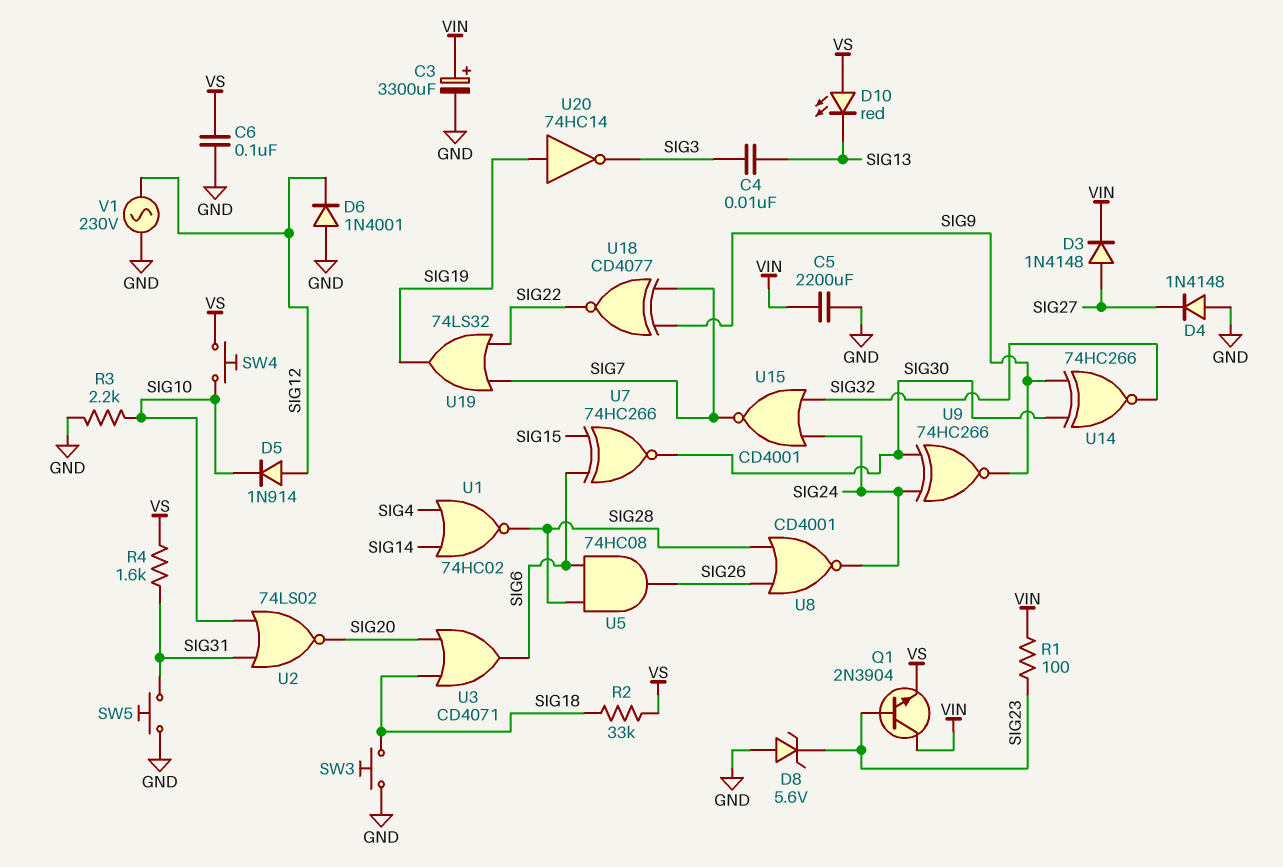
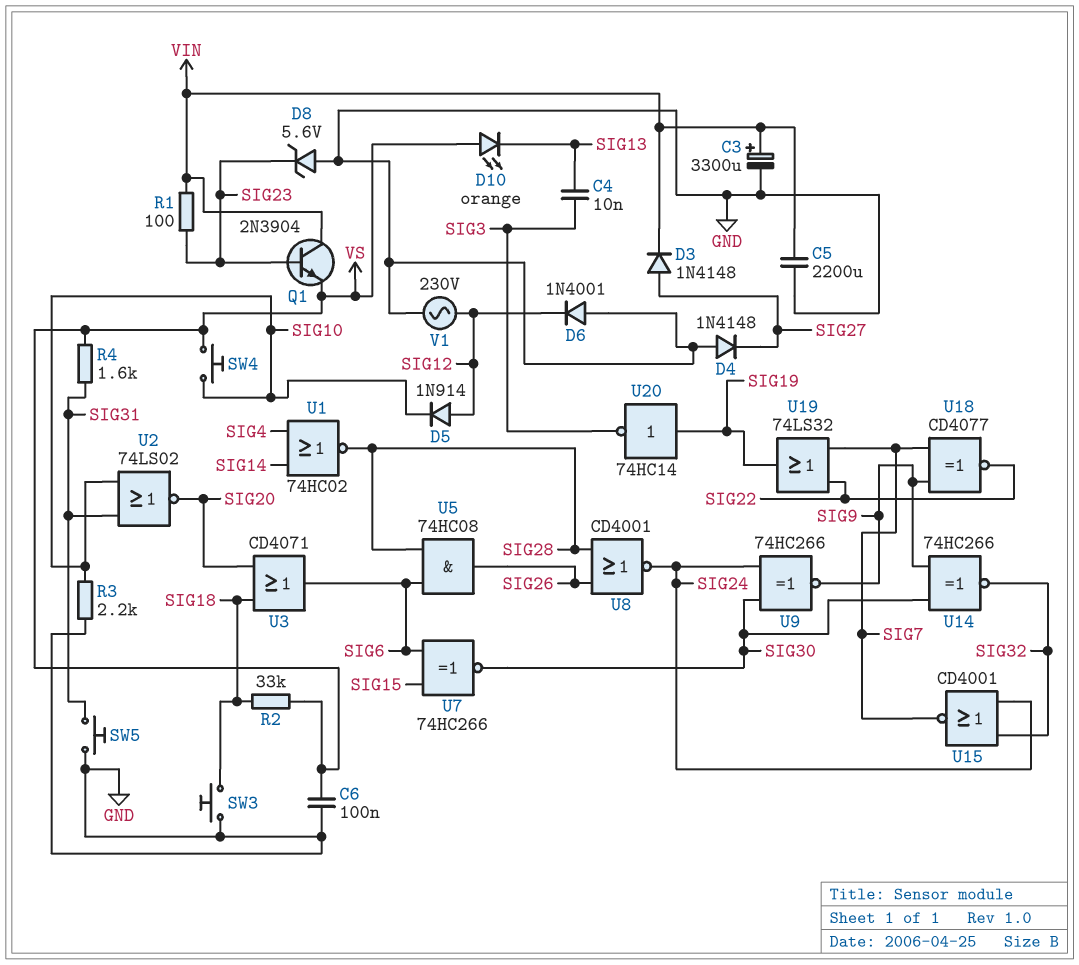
D10: LED red (A VS, K SIG13) -> LED orange (A VS, K SIG13)

